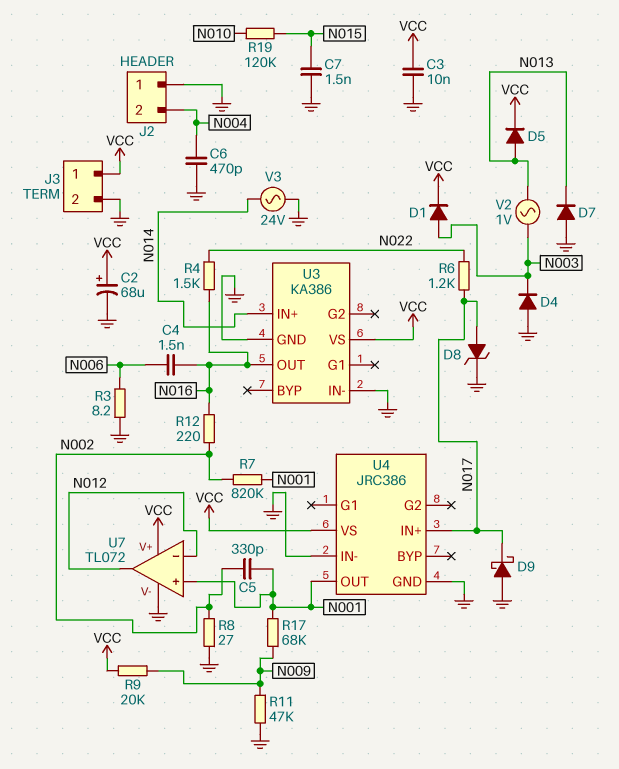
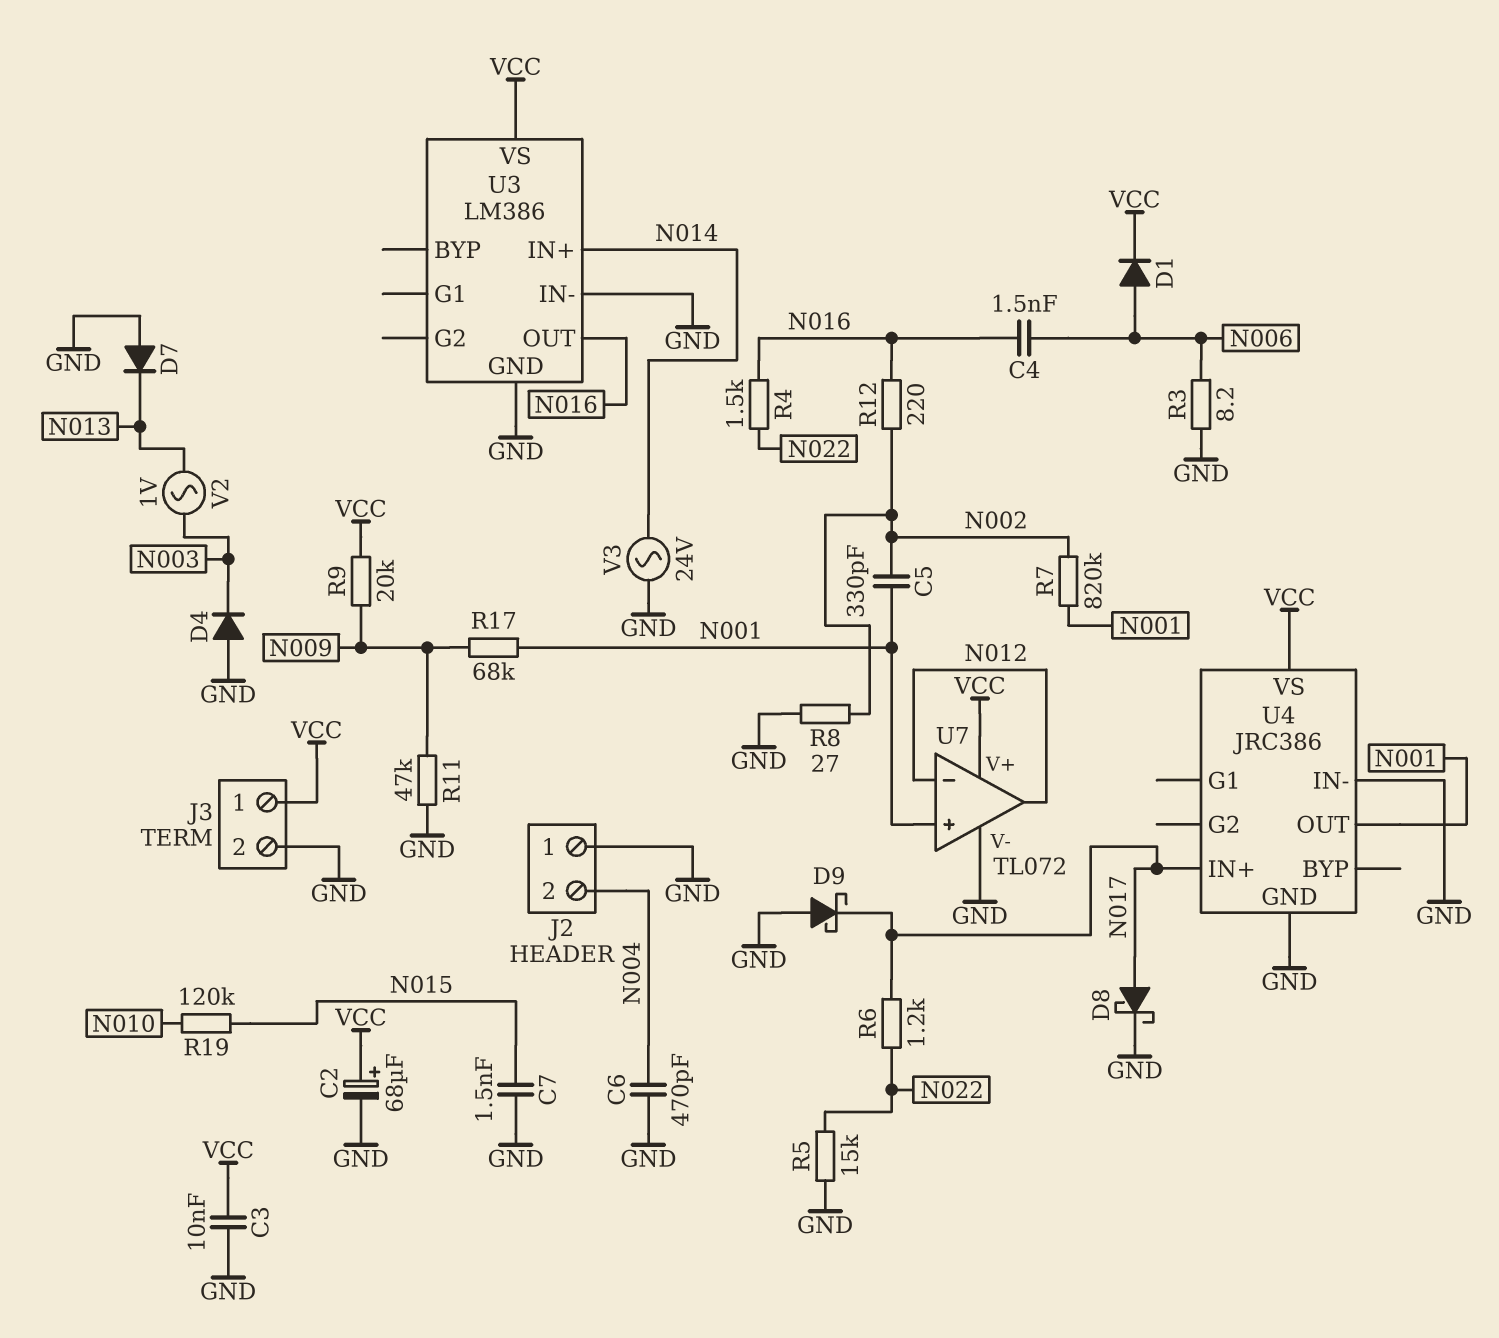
D1: diode (A N003, K VCC) -> diode (A N006, K VCC)
D5: diode (A N013, K VCC) -> none
D8: zener (A N017, K GND) -> schottky (A N017, K GND)
R5: none -> 15k (GND, N022)
U3: KA386 -> LM386

